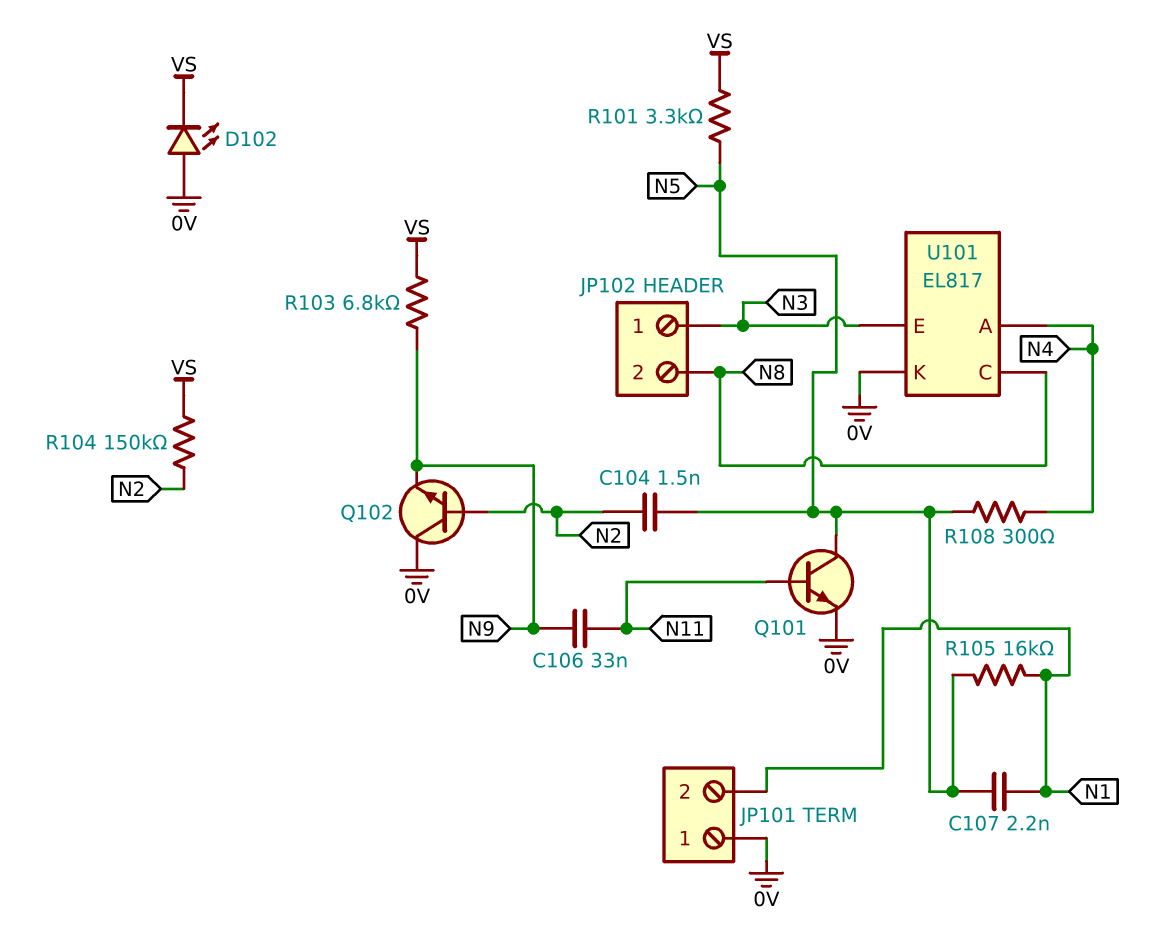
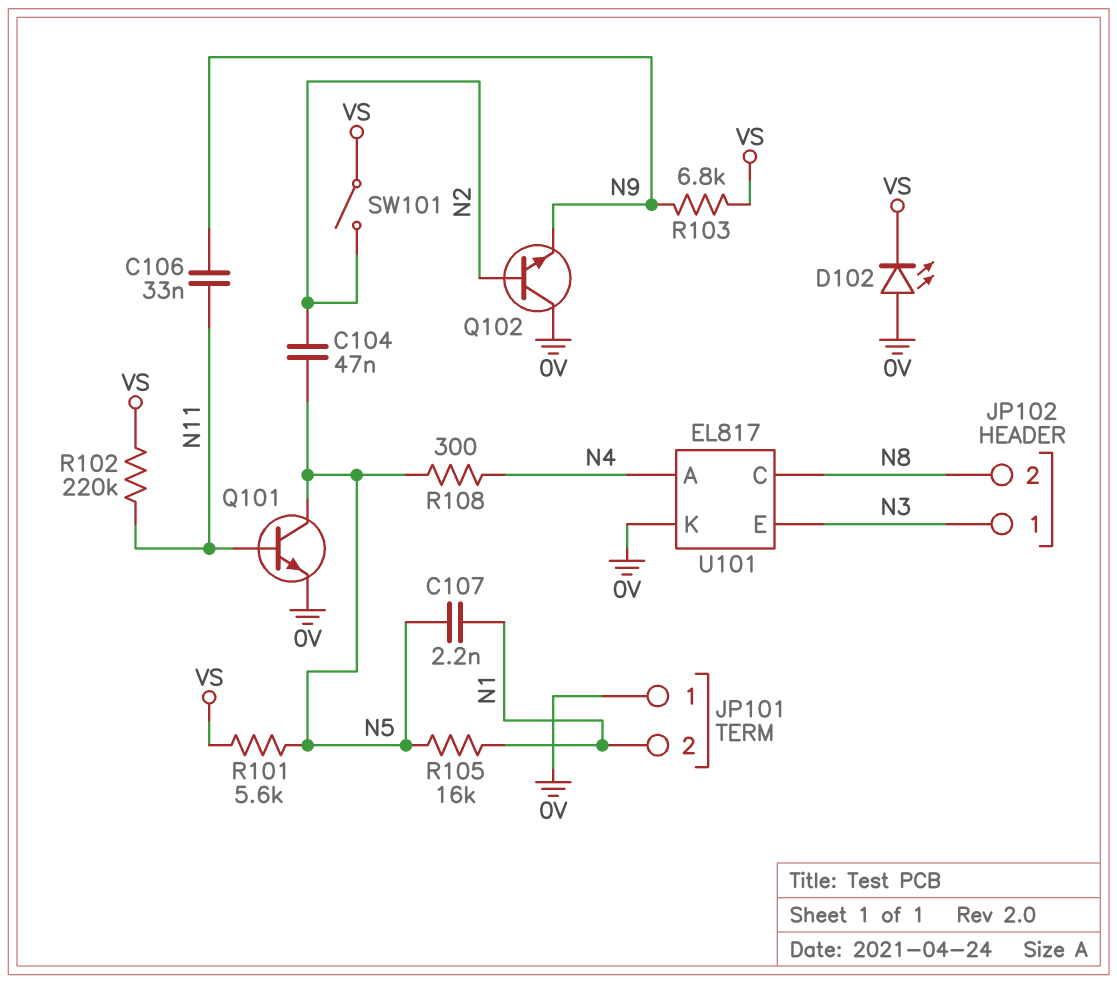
C104: 1.5nF (N2, N5) -> 47nF (N2, N5)
R101: 3.3k (N5, VS) -> 5.6k (N5, VS)
R102: none -> 220k (N11, VS)
R104: 150k (N2, VS) -> none
SW101: none -> switch (N2, VS)

